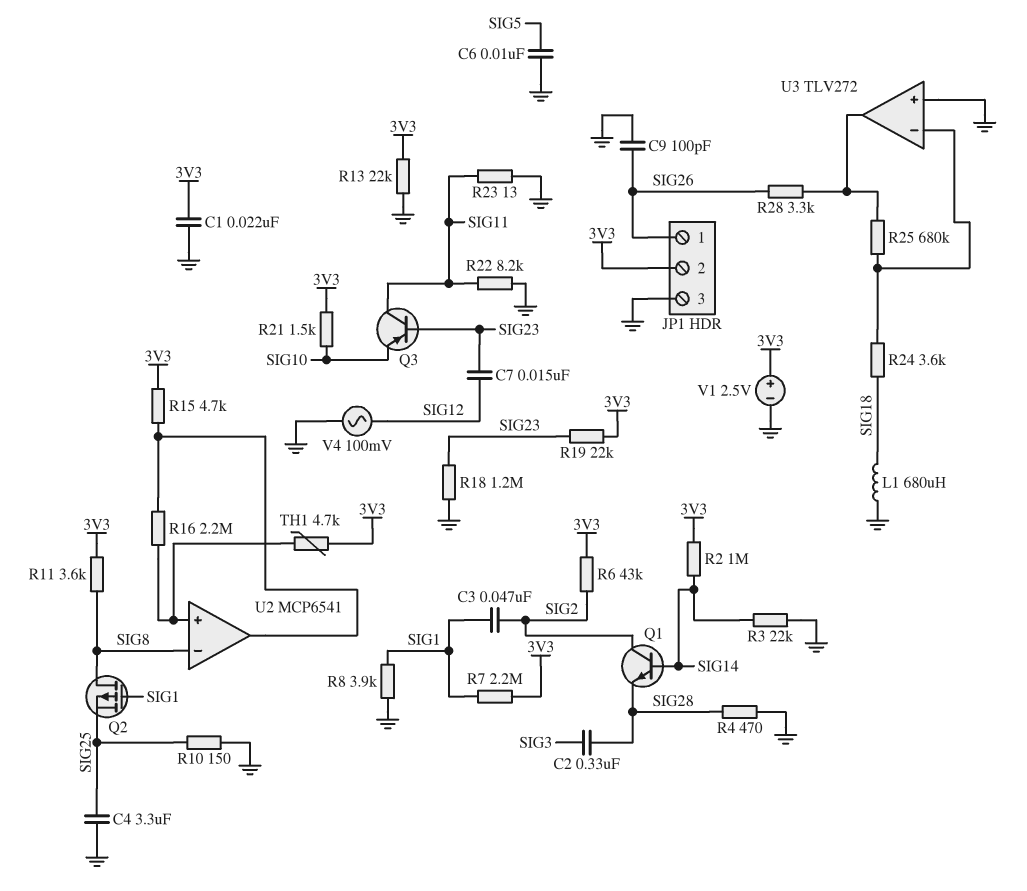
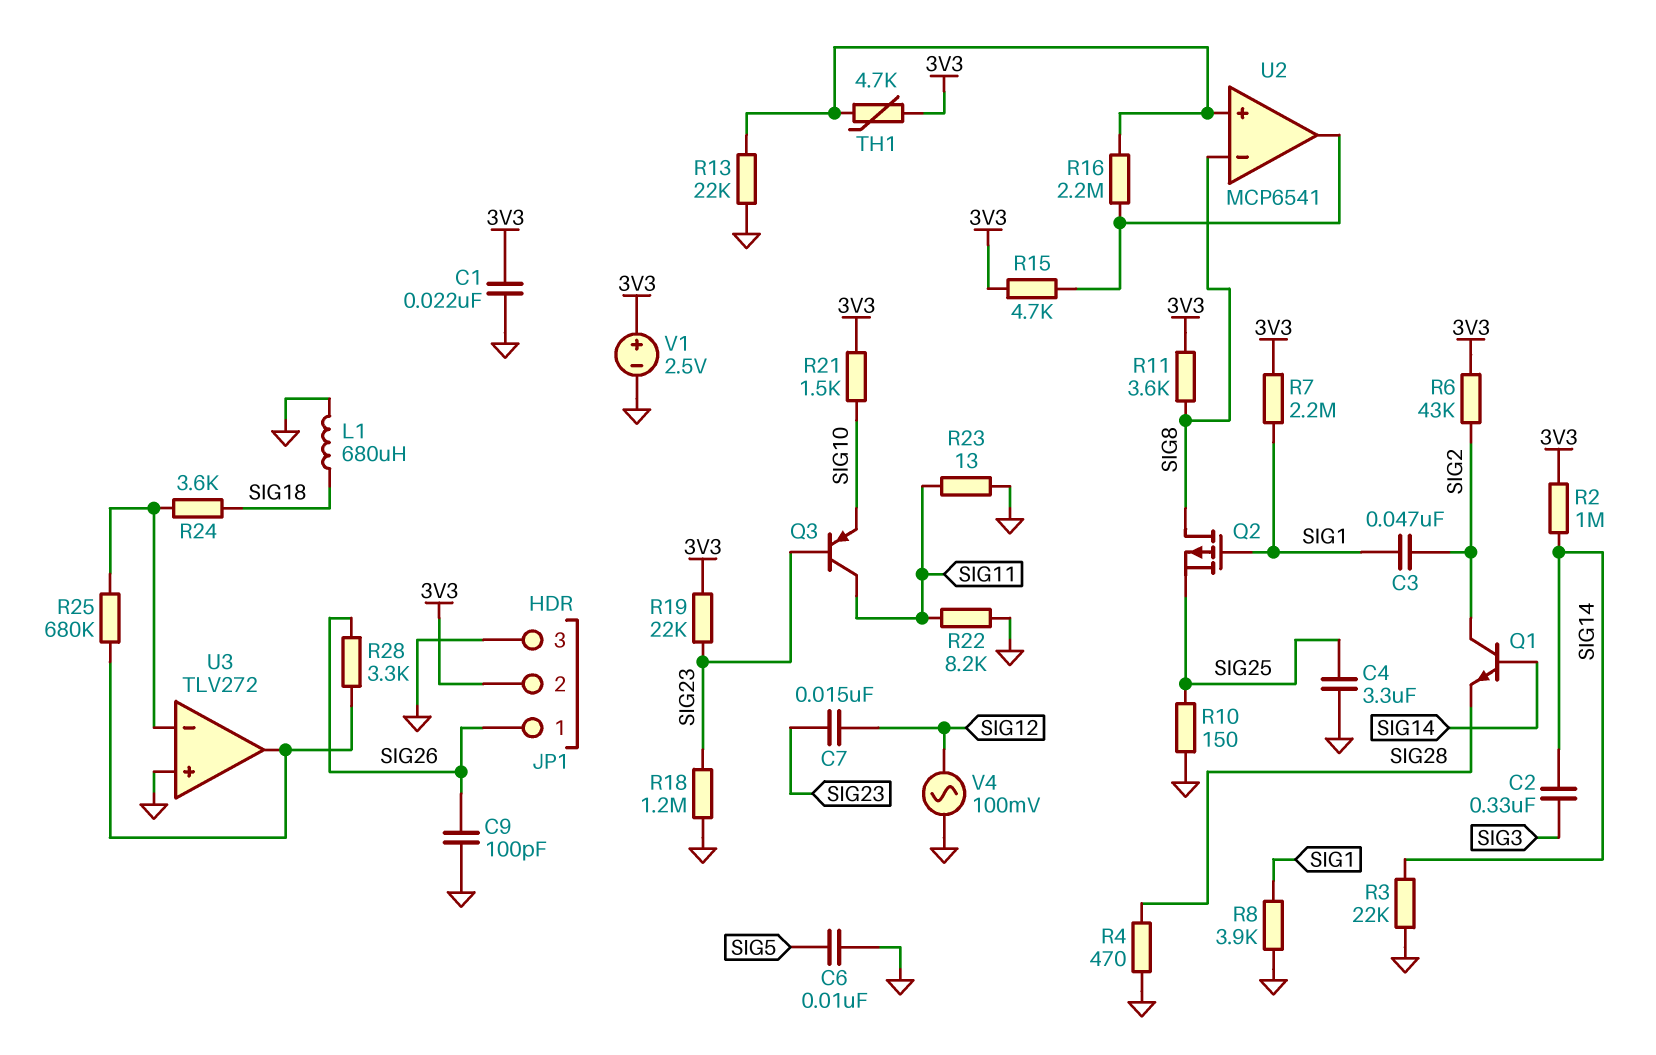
C2: 330nF (SIG3, SIG28) -> 330nF (SIG3, SIG14)
R13: 22k (3V3, GND) -> 22k (GND, U2/in+)

